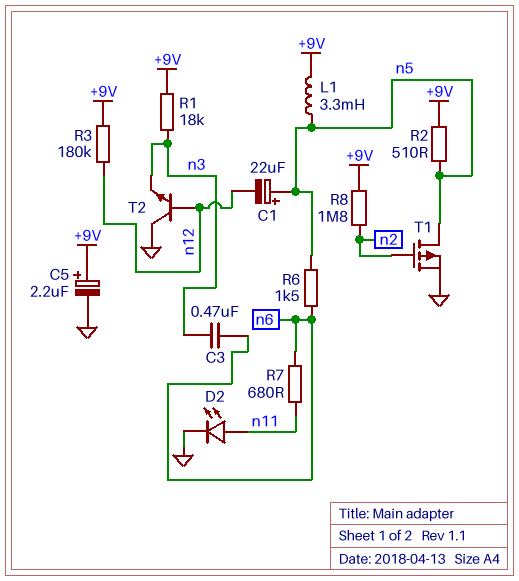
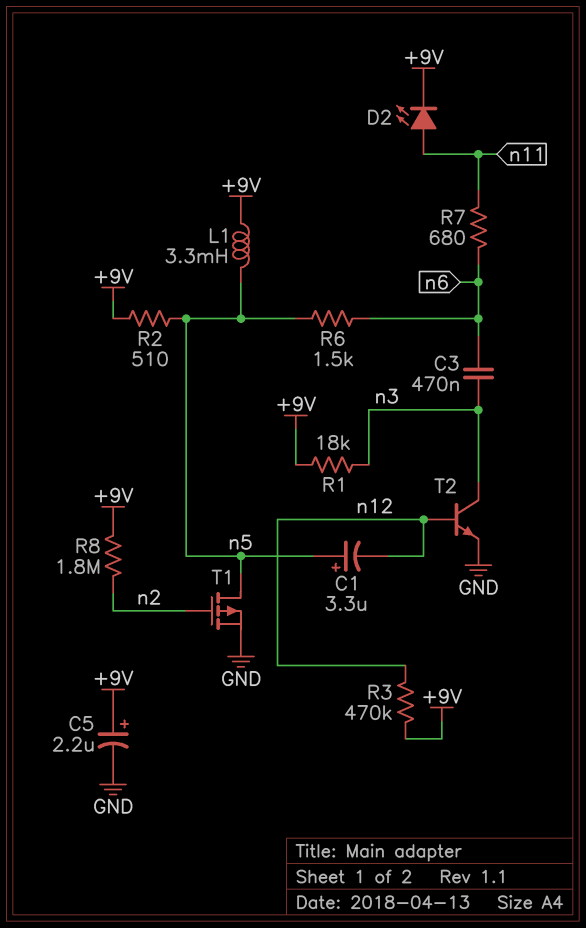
C1: 22uF (plus n5, minus n12) -> 3.3uF (plus n5, minus n12)
D2: LED (A n11, K GND) -> LED (A n11, K +9V)
R3: 180k (+9V, n12) -> 470k (+9V, n12)
T2: NPN (B n12, C GND, E n3) -> NPN (B n12, C n3, E GND)

